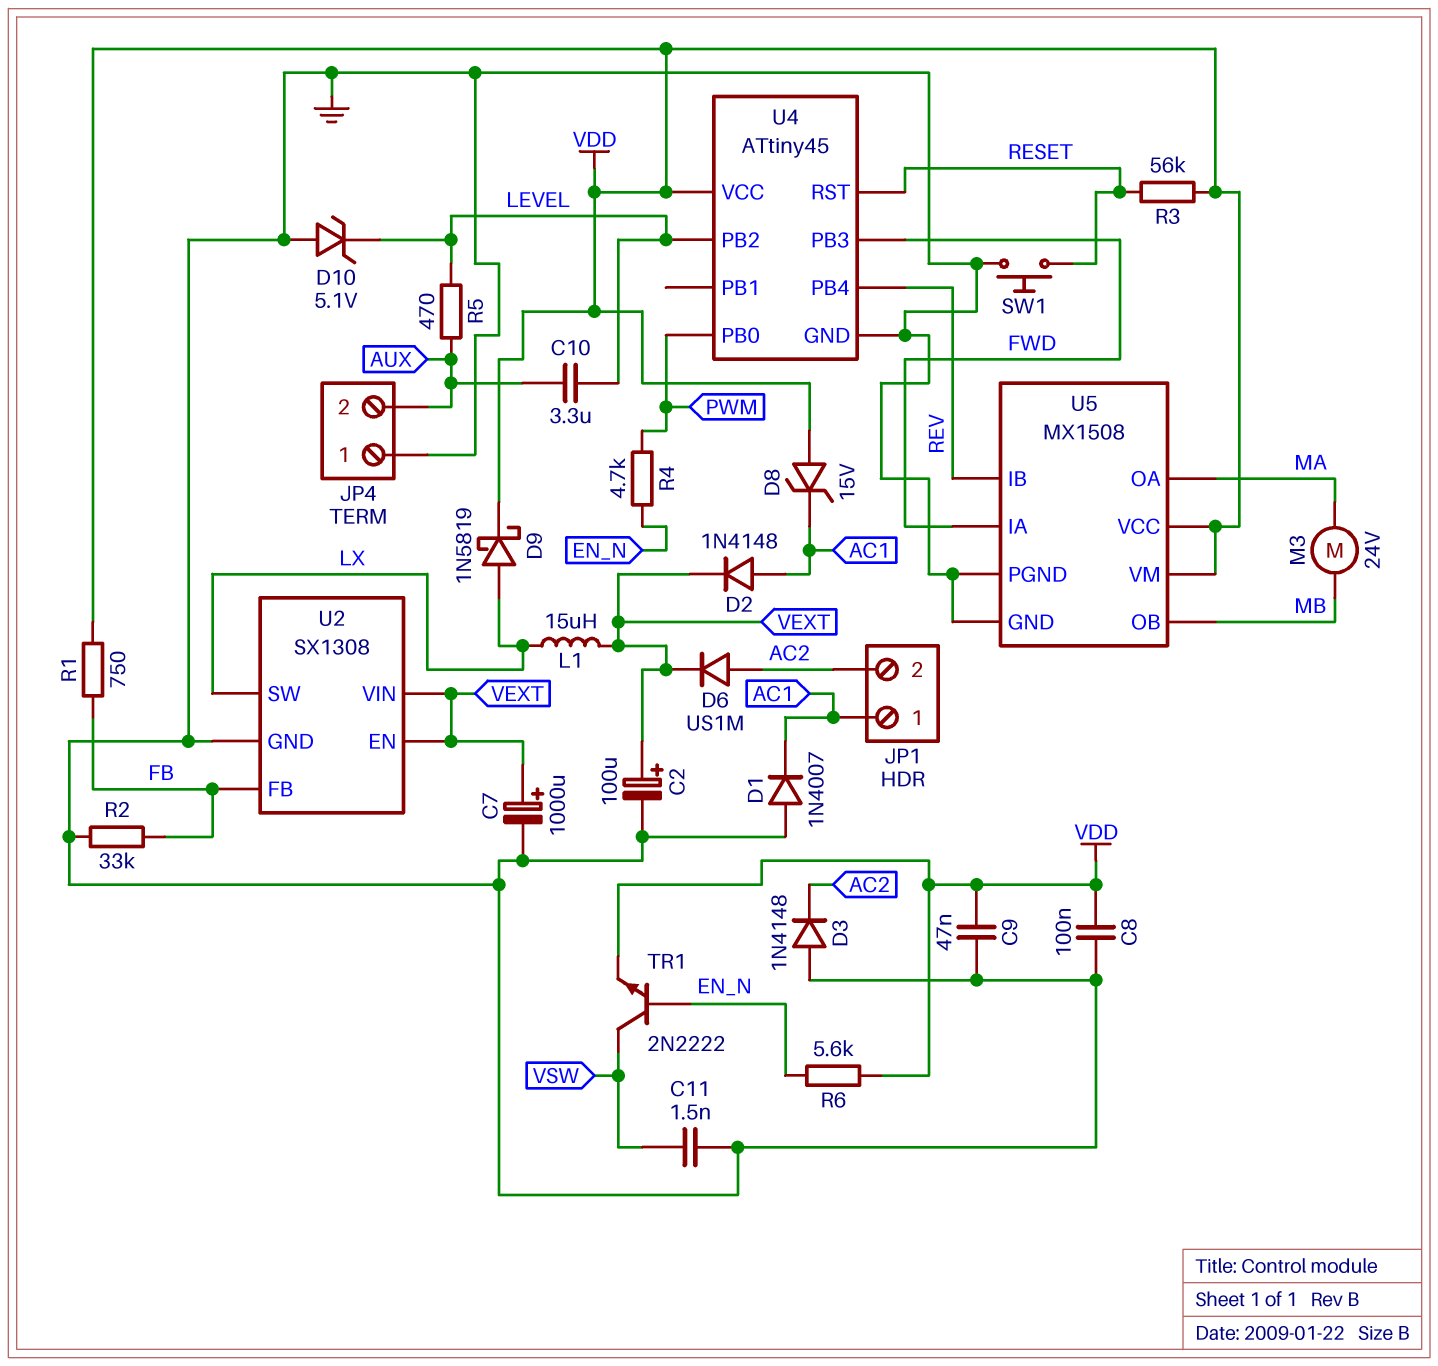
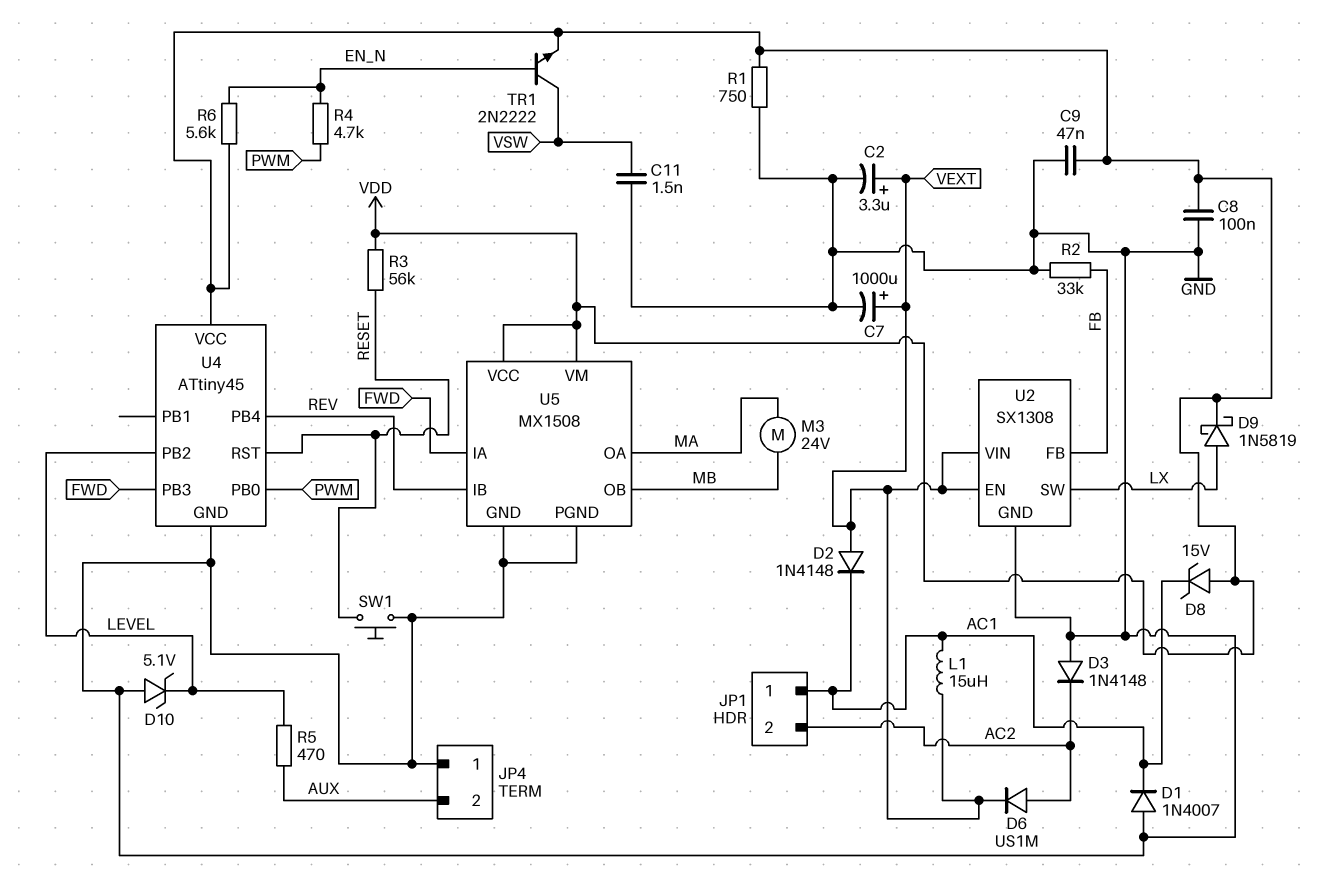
C2: 100uF (plus VEXT, minus GND) -> 3.3uF (plus VEXT, minus GND)
C10: 3.3uF (AUX, LEVEL) -> none
D2: diode 1N4148 (A AC1, K VEXT) -> diode 1N4148 (A VEXT, K AC1)
L1: 15uH (LX, VEXT) -> 15uH (AC1, VEXT)
R1: 750 (FB, VDD) -> 750 (GND, VDD)

